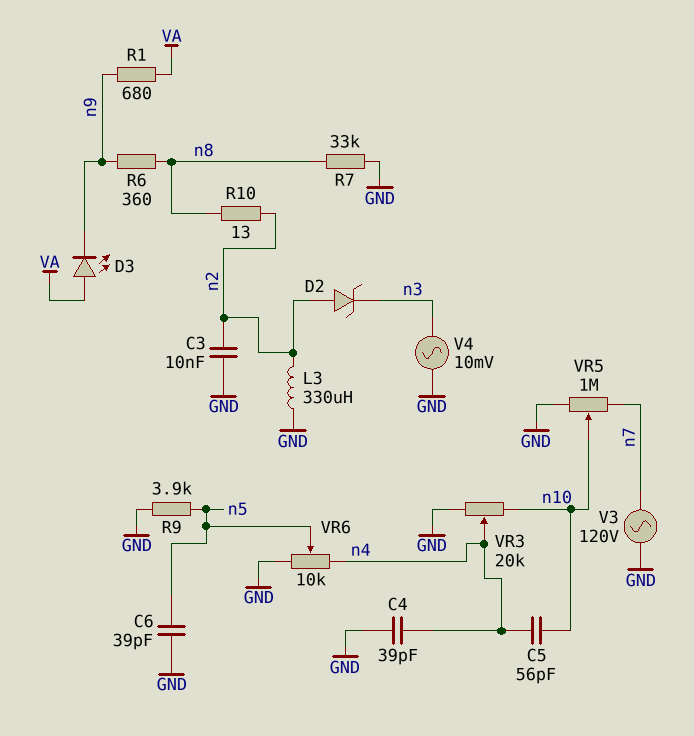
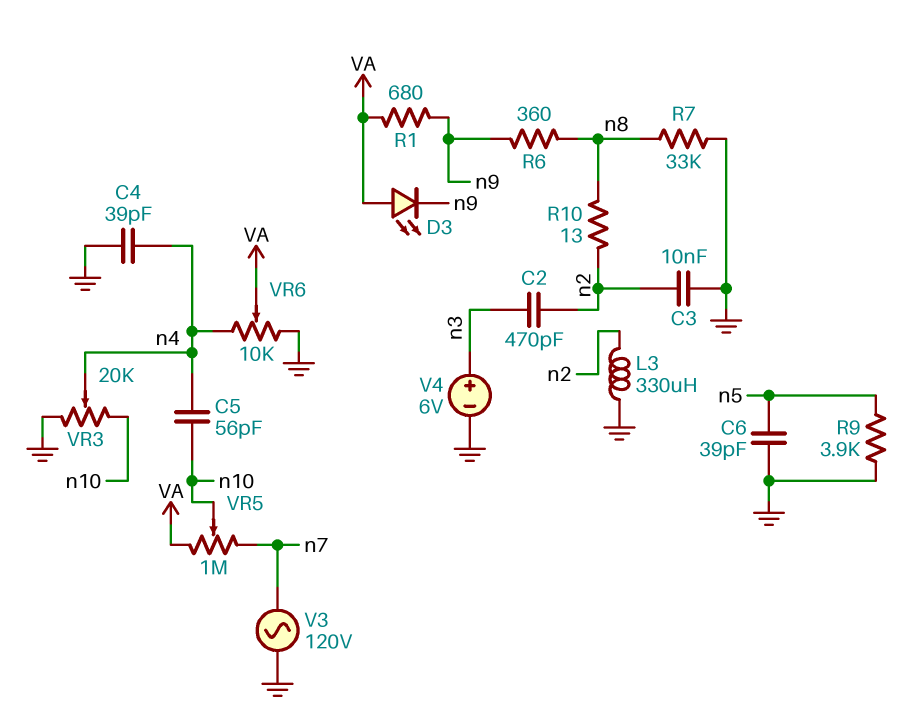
C2: none -> 470pF (n2, n3)
D2: zener (A n2, K n3) -> none
V4: AC 10mV (GND, n3) -> 6V (plus n3, minus GND)
VR5: 1M (GND, n7, wiper n10) -> 1M (VA, n7, wiper n10)
VR6: 10k (GND, n4, wiper n5) -> 10k (GND, n4, wiper VA)

